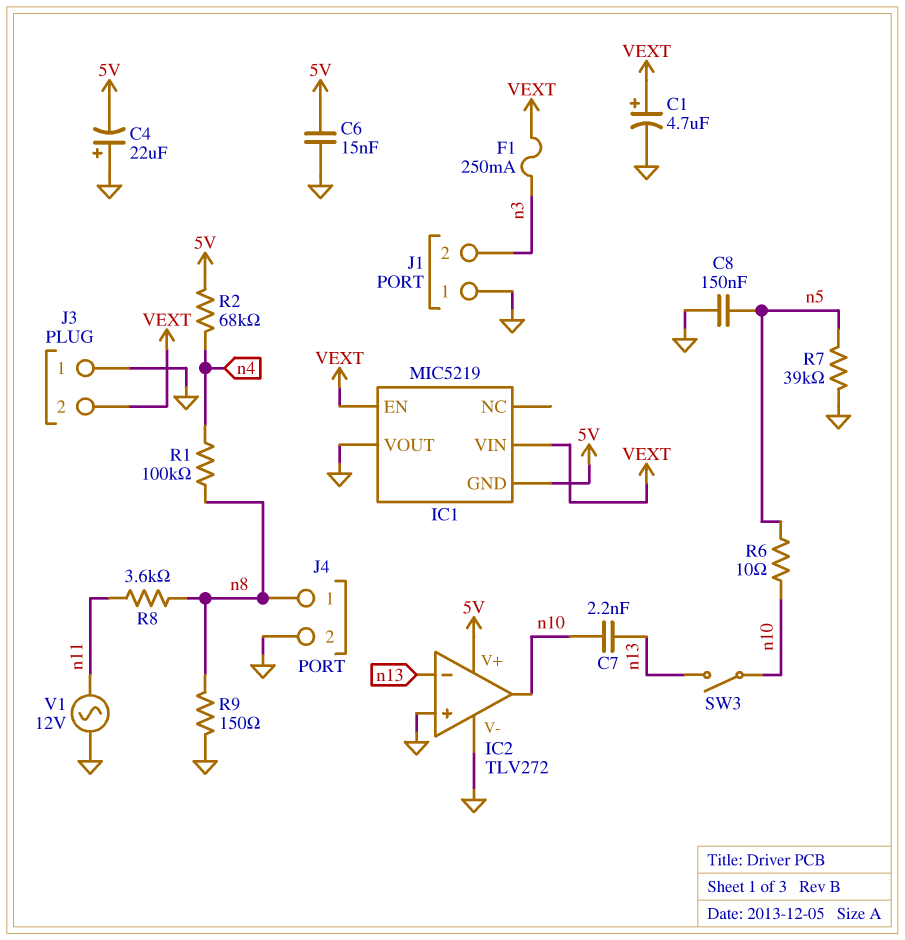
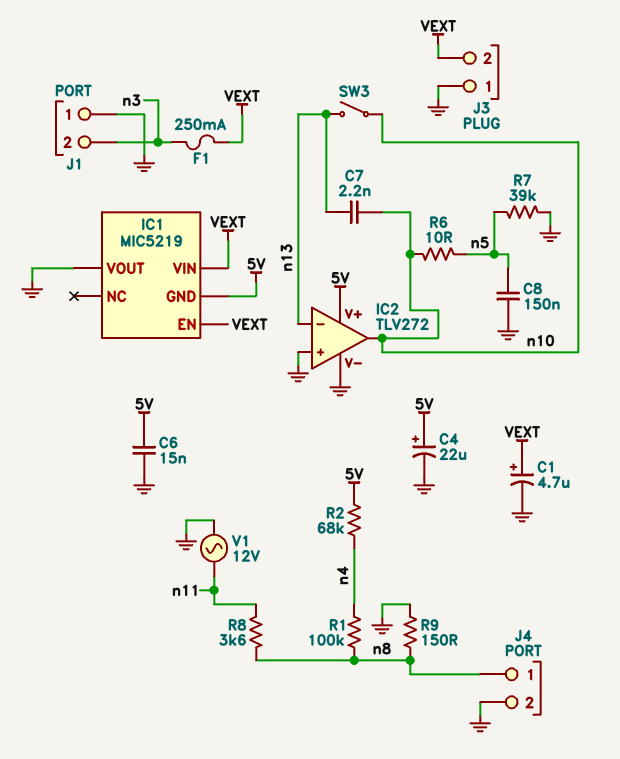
C4: 22uF (plus GND, minus 5V) -> 22uF (plus 5V, minus GND)

